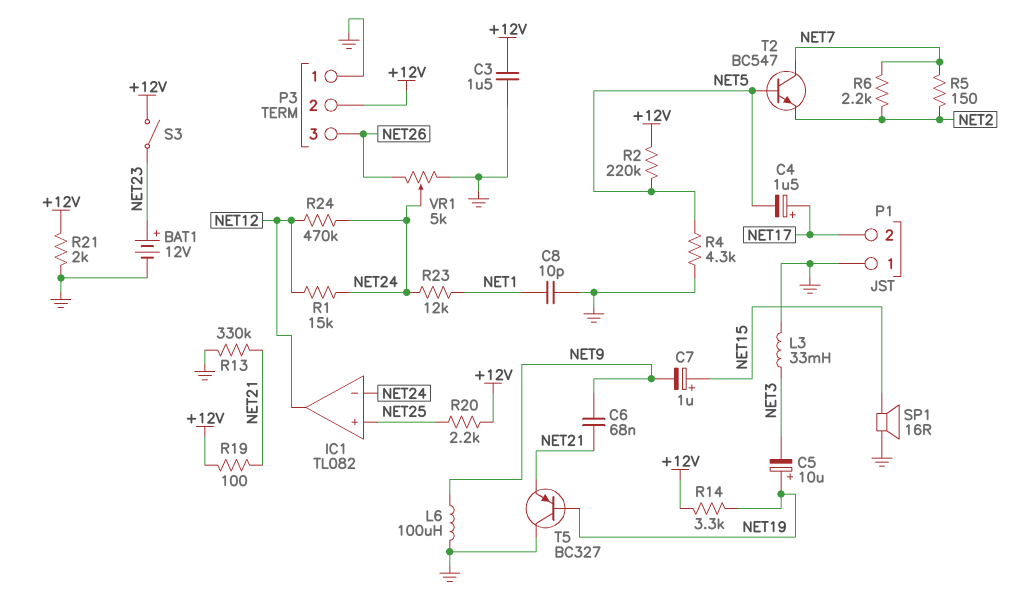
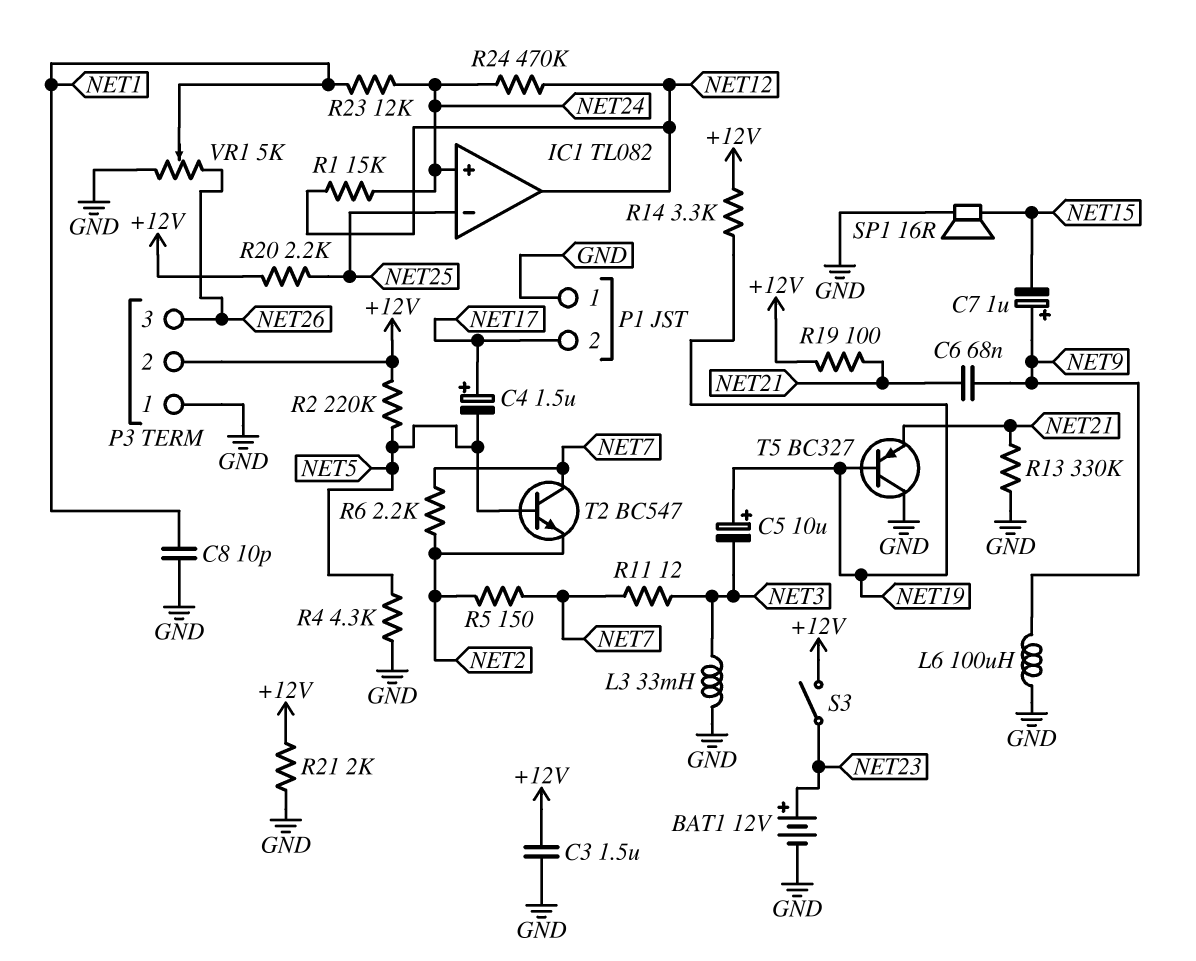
C7: 1uF (plus NET15, minus NET9) -> 1uF (plus NET9, minus NET15)
IC1 pin in+: NET25 -> NET24
IC1 pin in-: NET24 -> NET25
R11: none -> 12 (NET3, NET7)
VR1: 5k (GND, NET26, wiper NET24) -> 5k (GND, NET26, wiper NET1)

